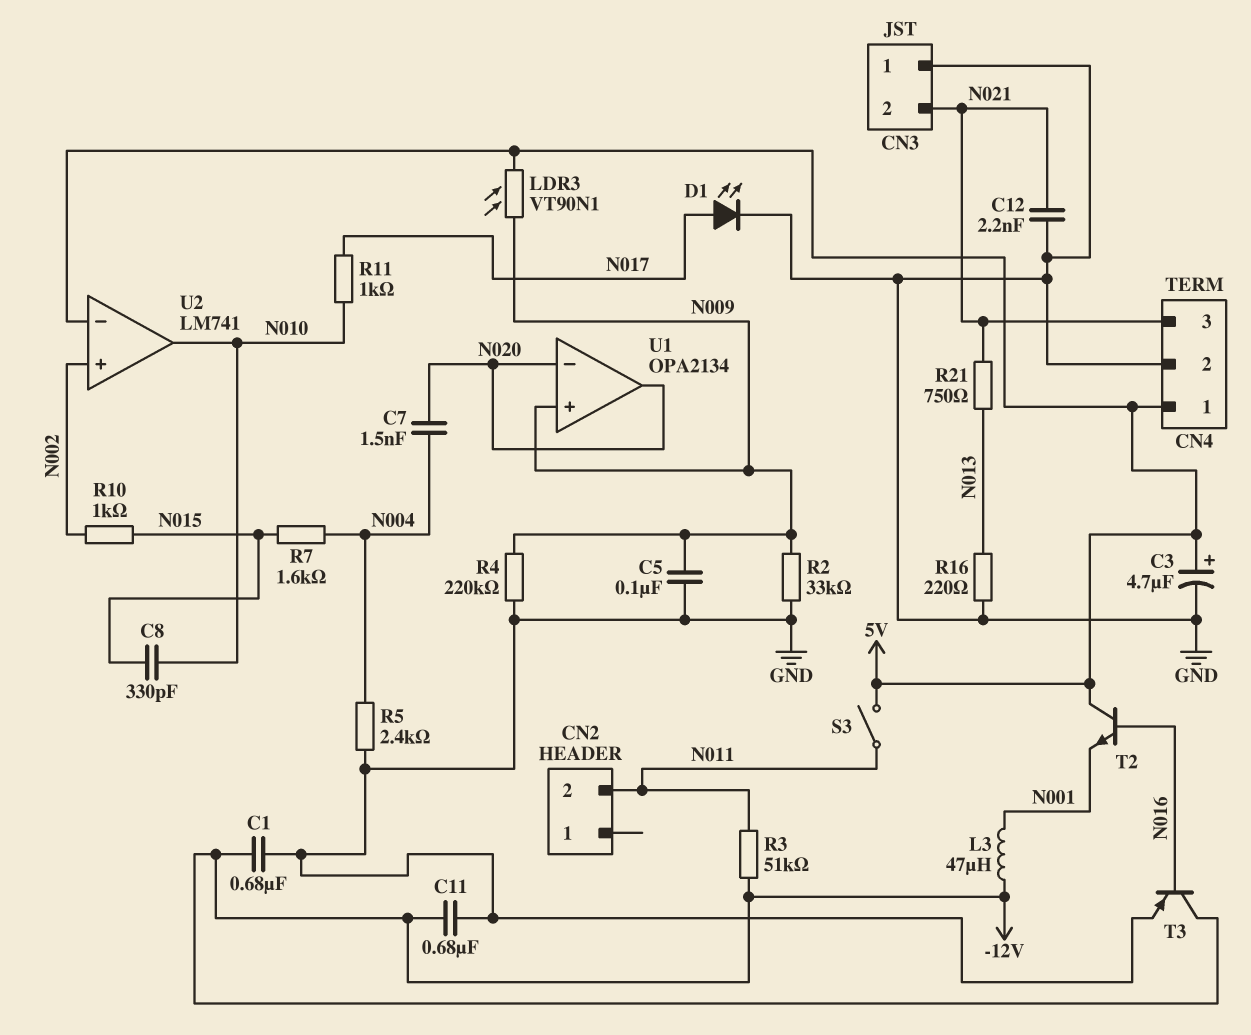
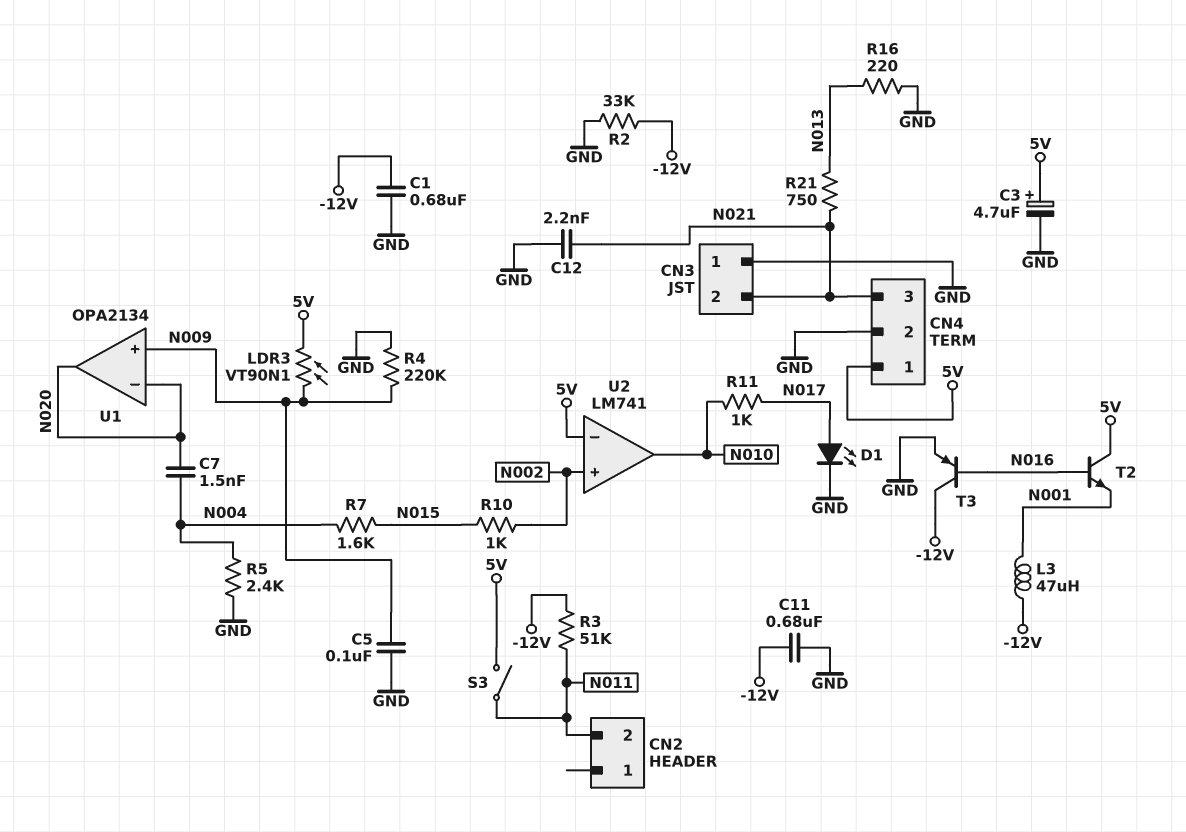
C8: 330pF (N010, N015) -> none
R2: 33k (GND, N009) -> 33k (-12V, GND)

